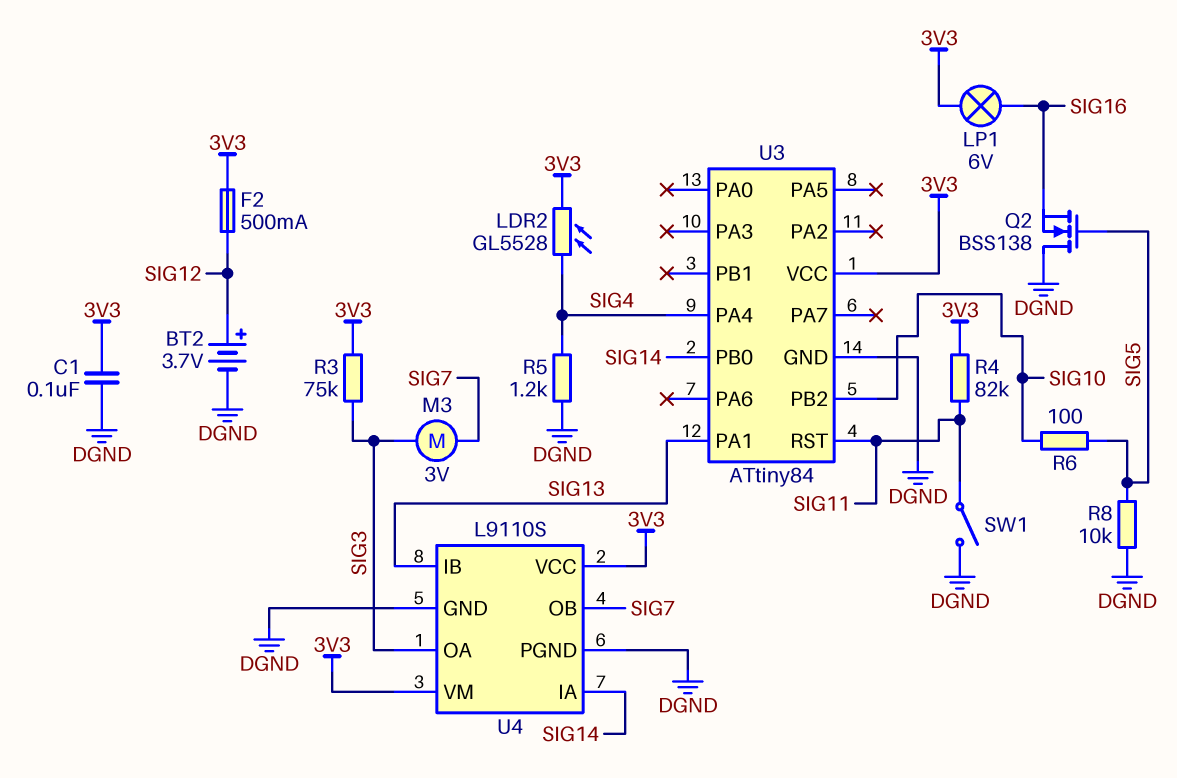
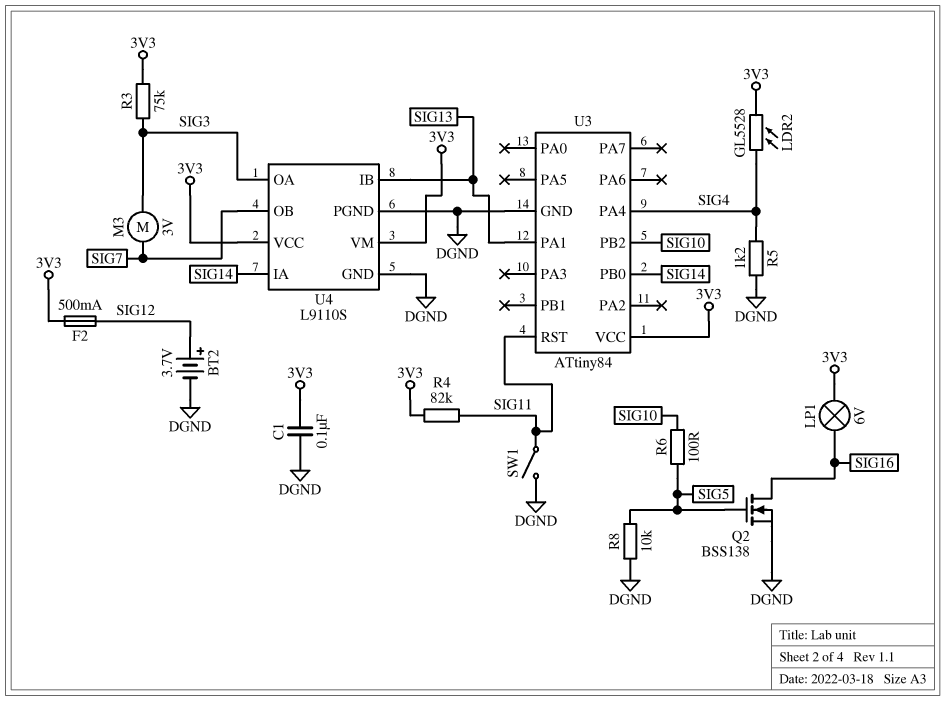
Q2: NMOS BSS138 (G SIG5, D DGND, S SIG16) -> NMOS BSS138 (G SIG5, D SIG16, S DGND)

